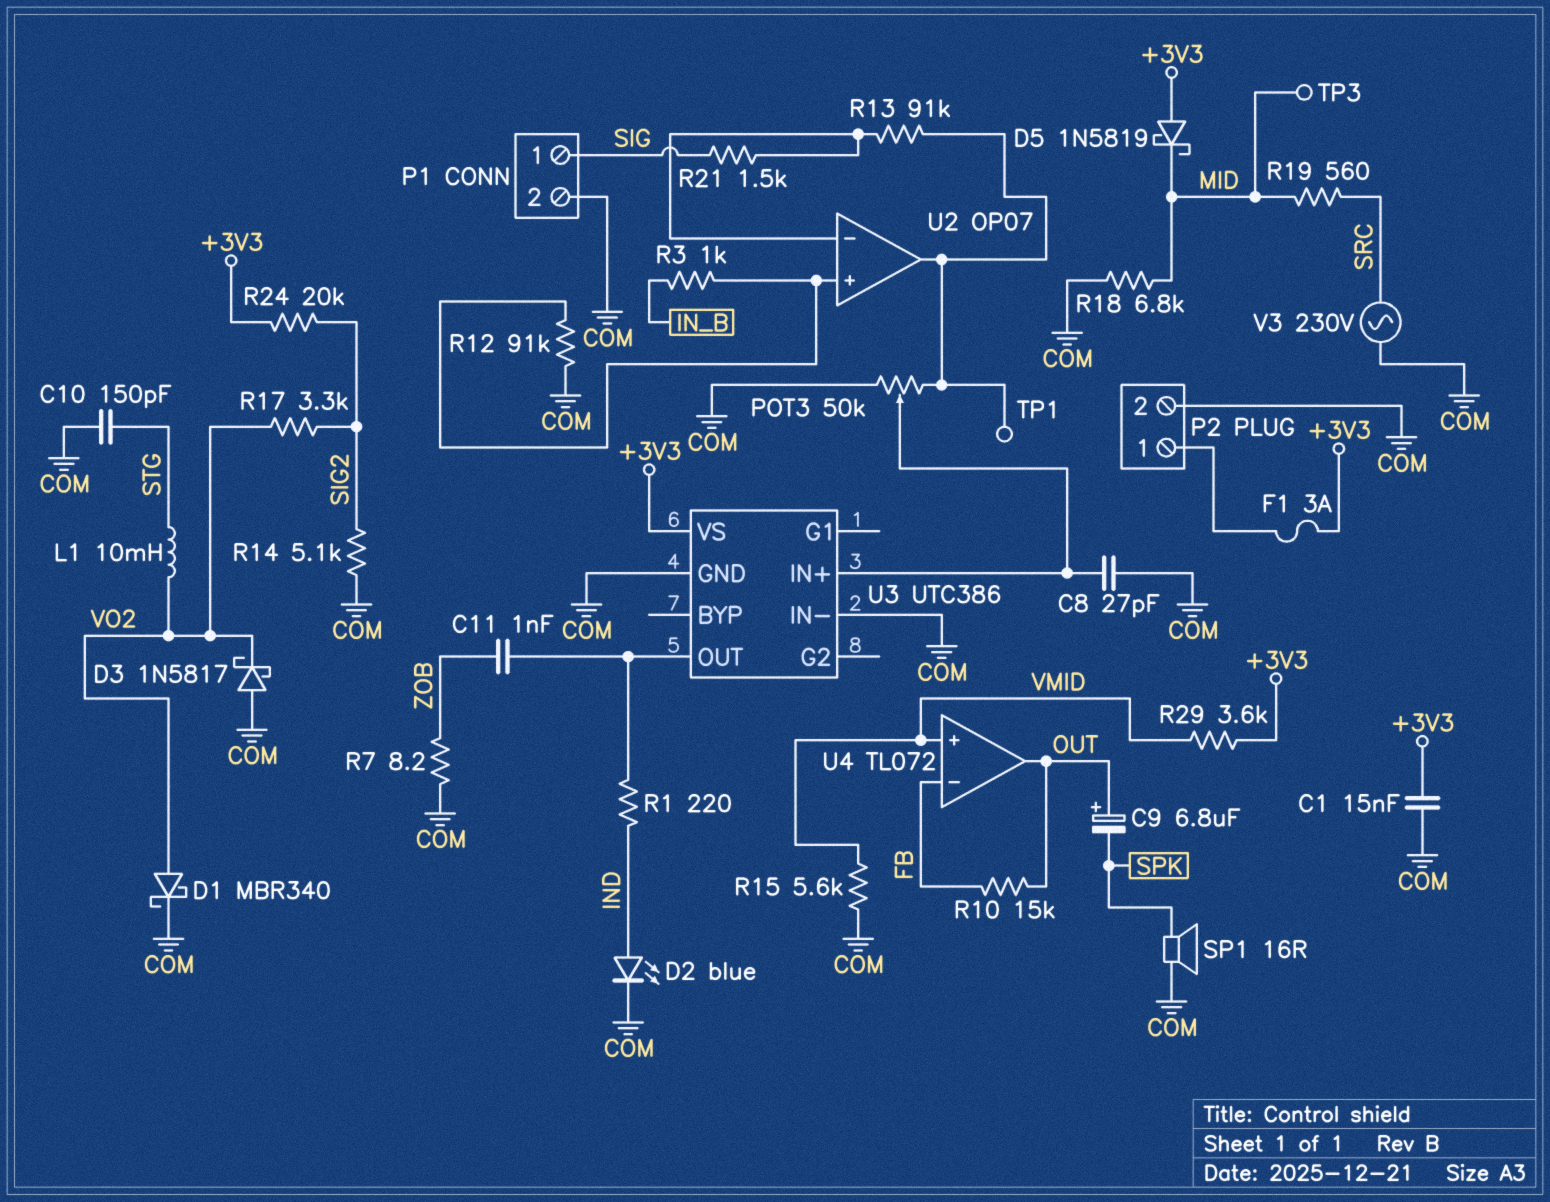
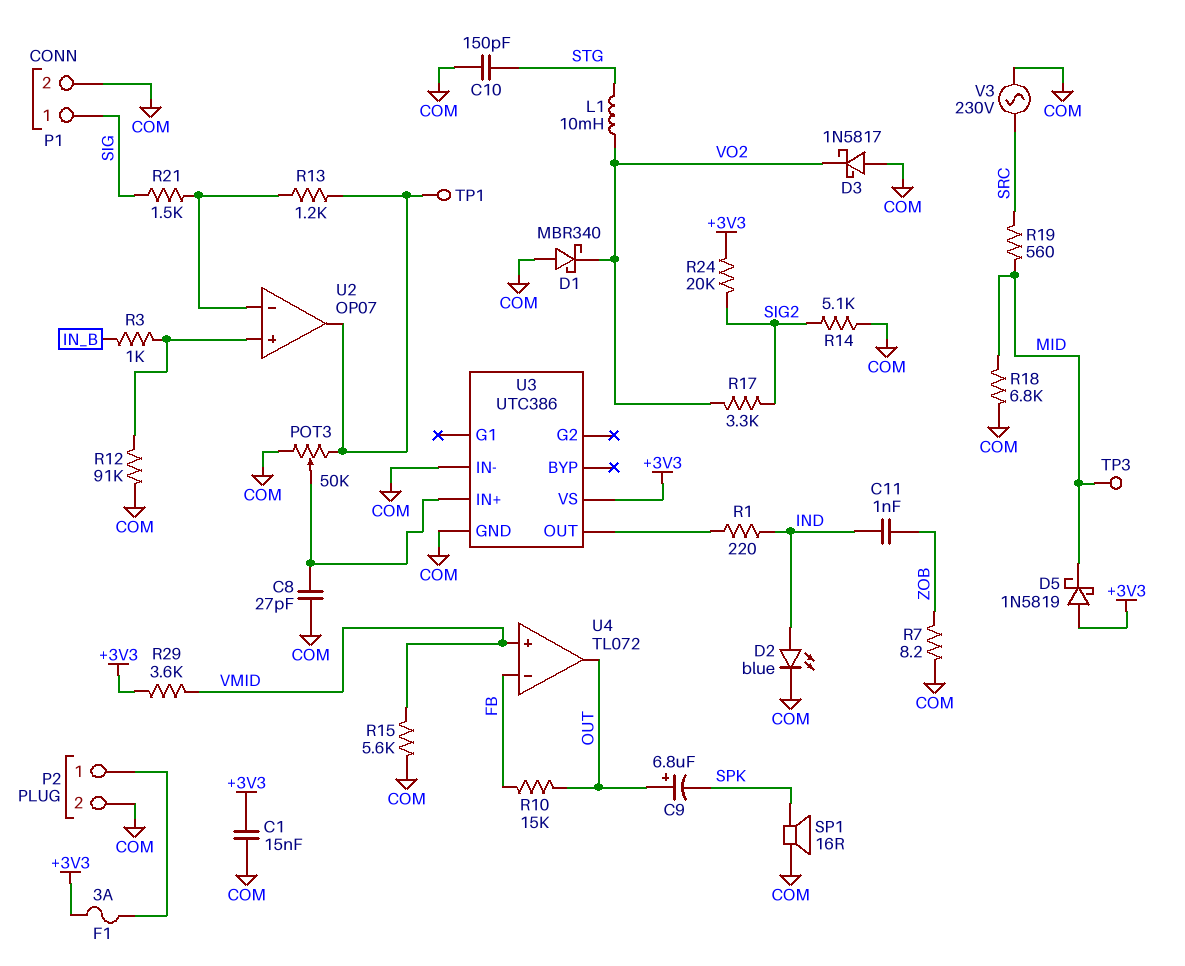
C11: 1nF (U3/OUT, ZOB) -> 1nF (IND, ZOB)
D1: schottky MBR340 (A VO2, K COM) -> schottky MBR340 (A COM, K VO2)
R13: 91k (U2/in-, U2/out) -> 1.2k (U2/in-, U2/out)

